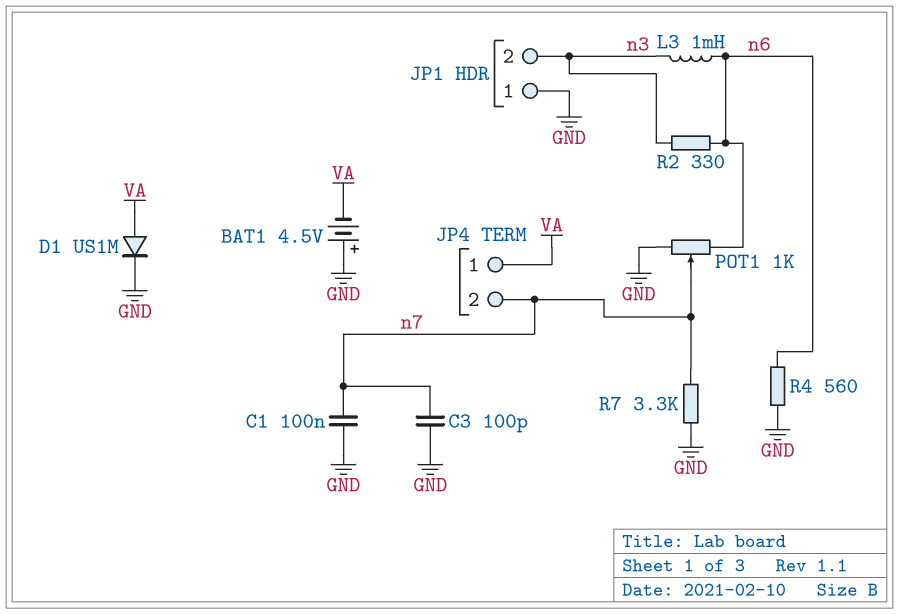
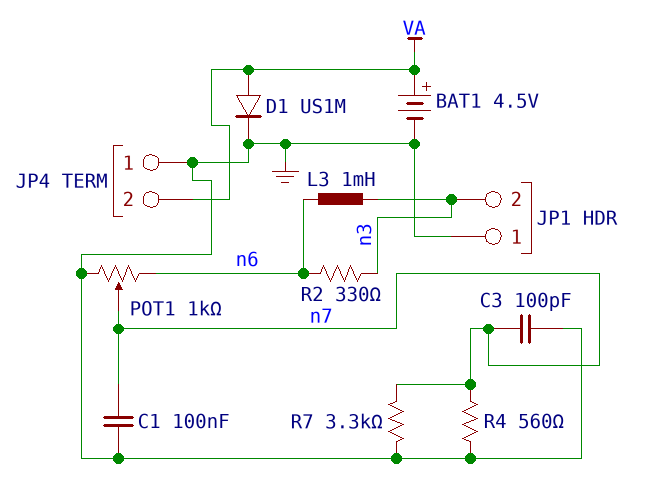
BAT1: 4.5V (plus GND, minus VA) -> 4.5V (plus VA, minus GND)
JP4 pin 1: VA -> GND
JP4 pin 2: n7 -> VA
R4: 560 (GND, n6) -> 560 (GND, n7)

